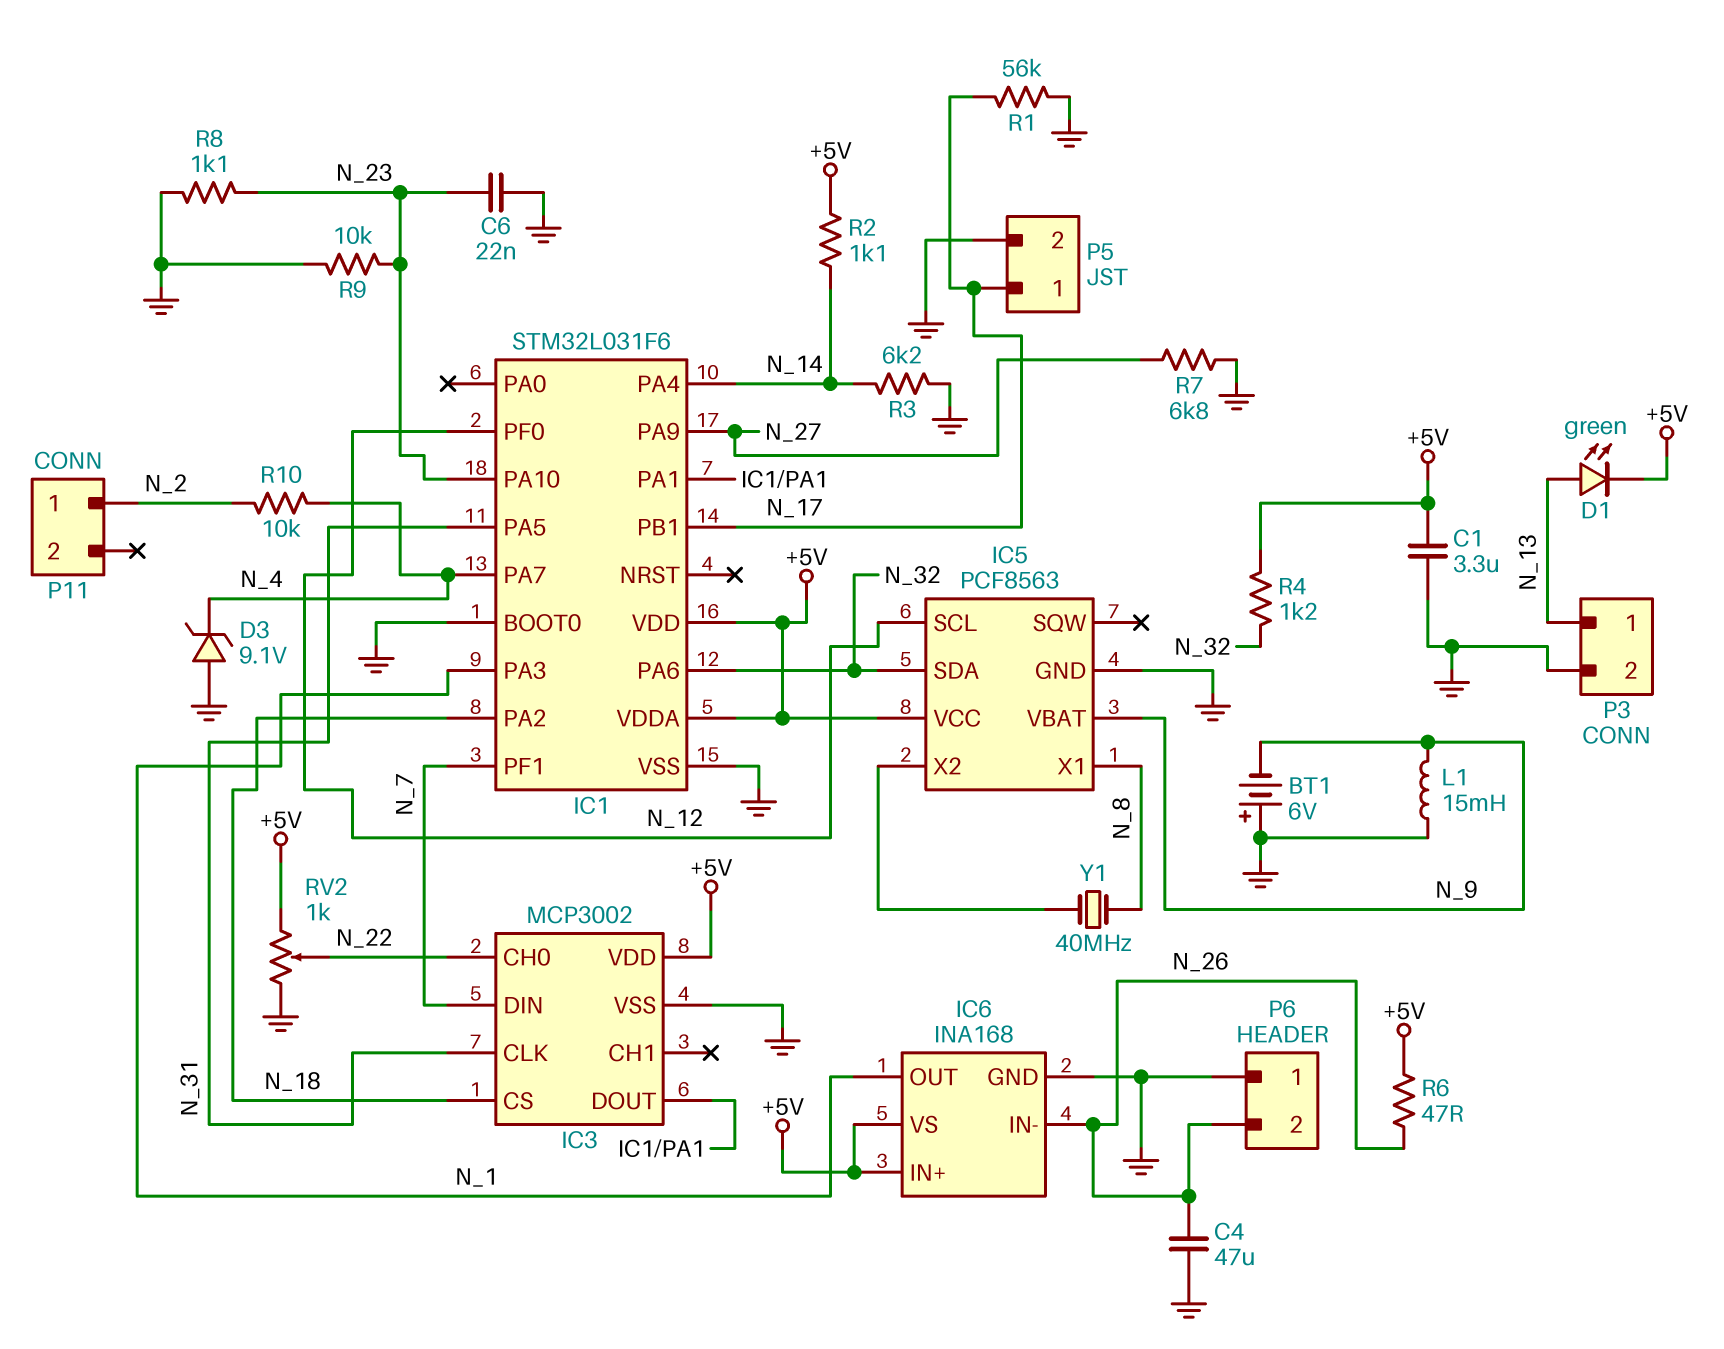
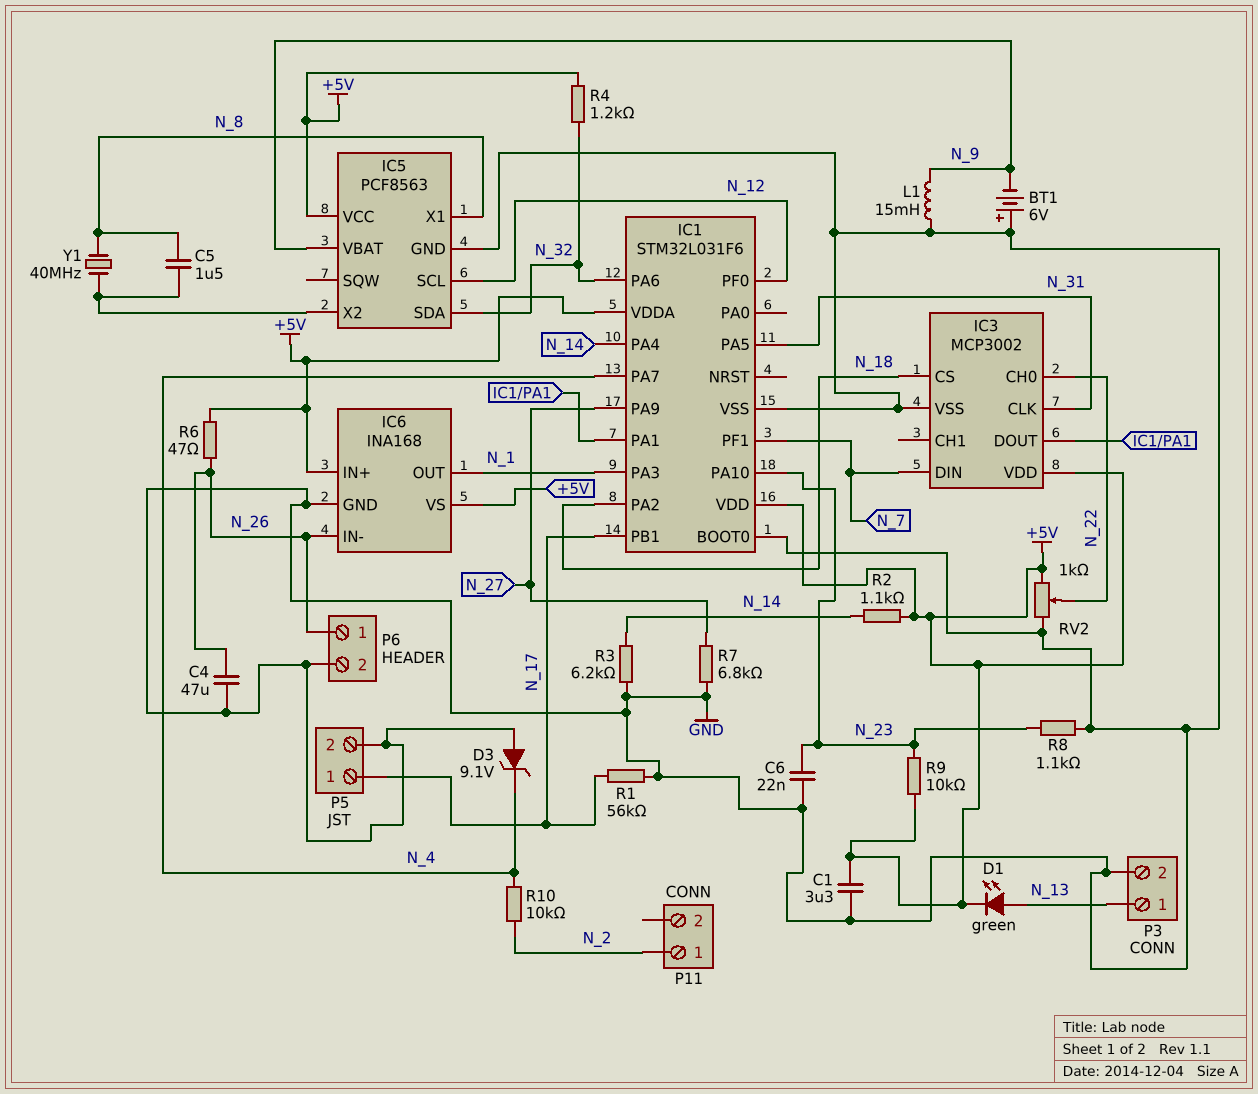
C5: none -> 1.5uF (IC5/X2, N_8)
P6 pin 1: GND -> N_26
P6 pin 2: N_26 -> GND
R9: 10k (GND, N_23) -> 10k (+5V, N_23)

